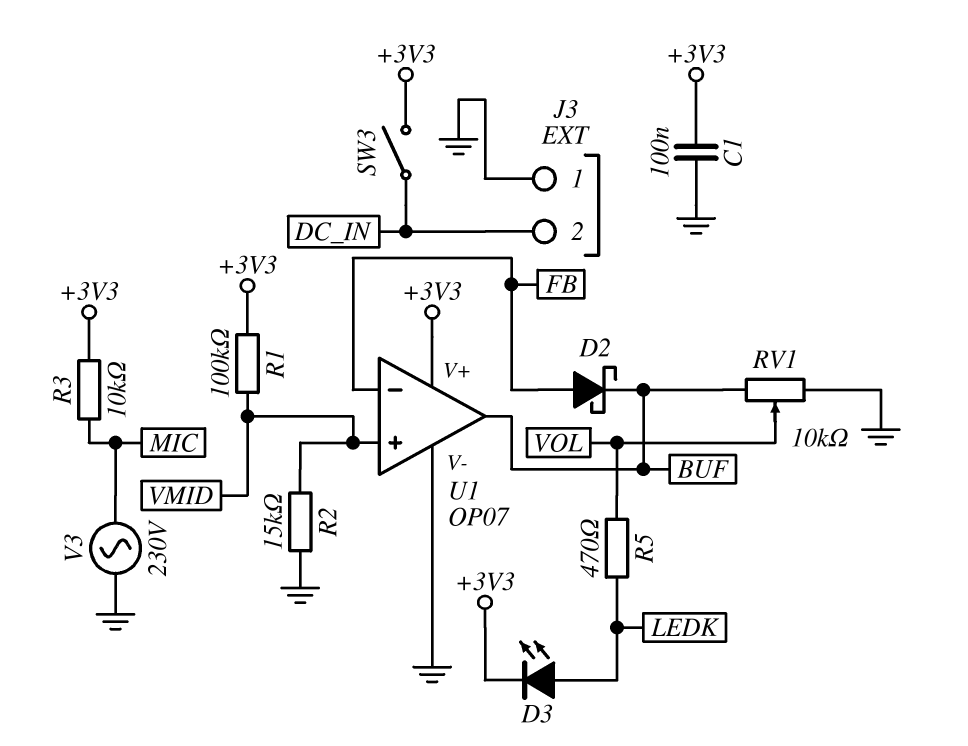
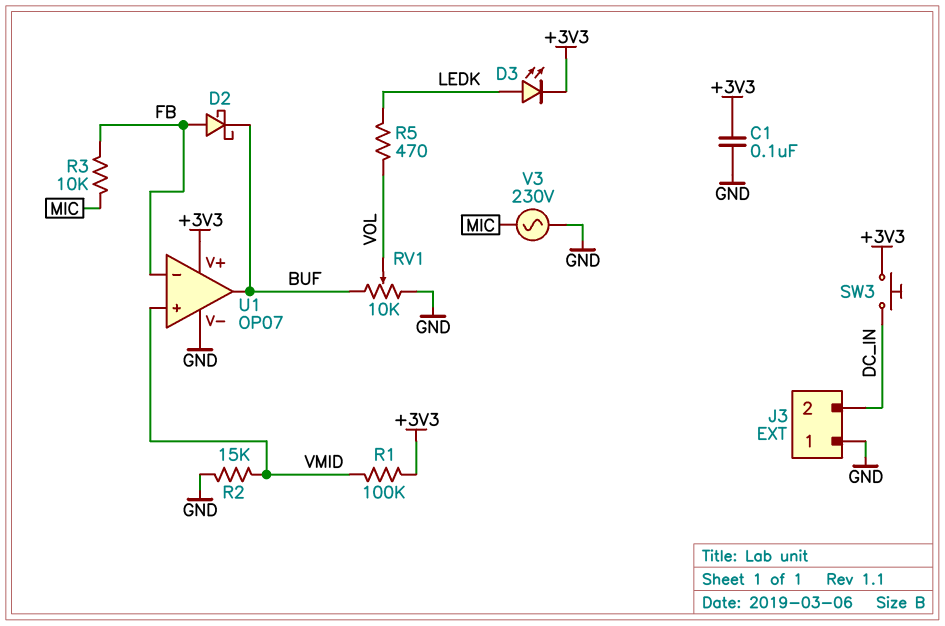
R3: 10k (+3V3, MIC) -> 10k (FB, MIC)
SW3: switch (+3V3, DC_IN) -> button (+3V3, DC_IN)

